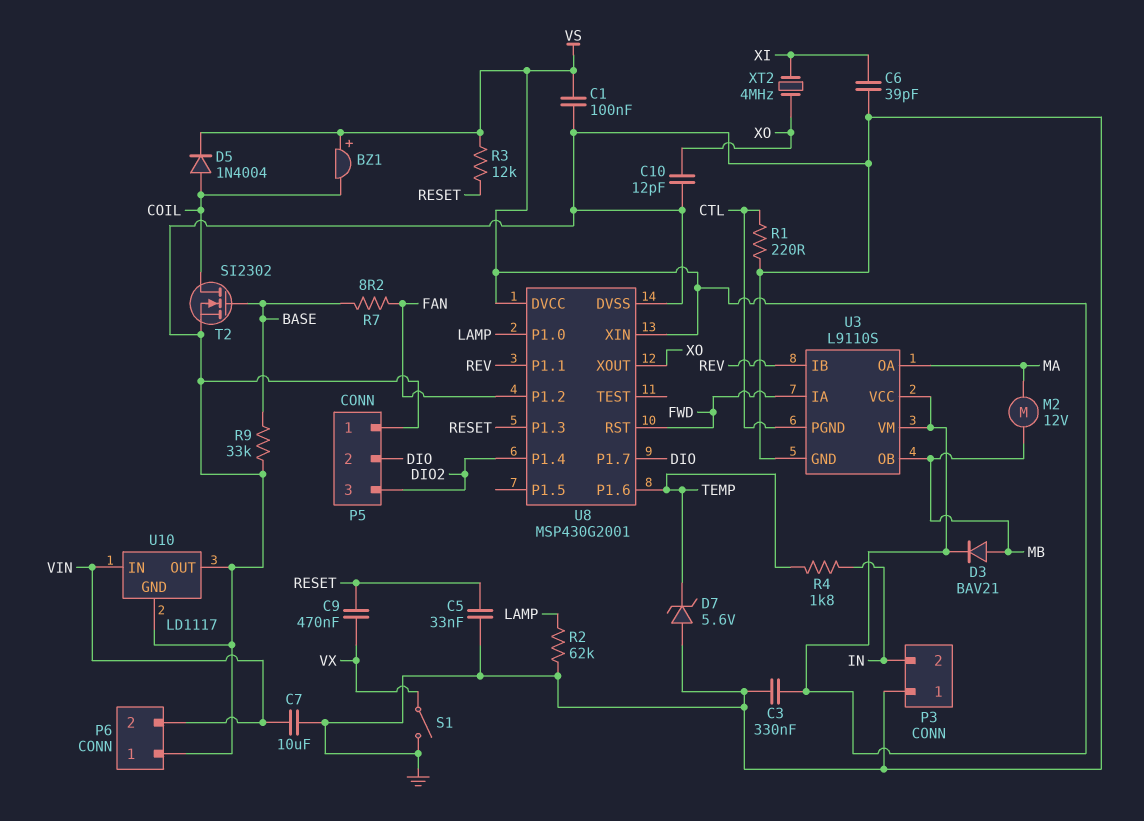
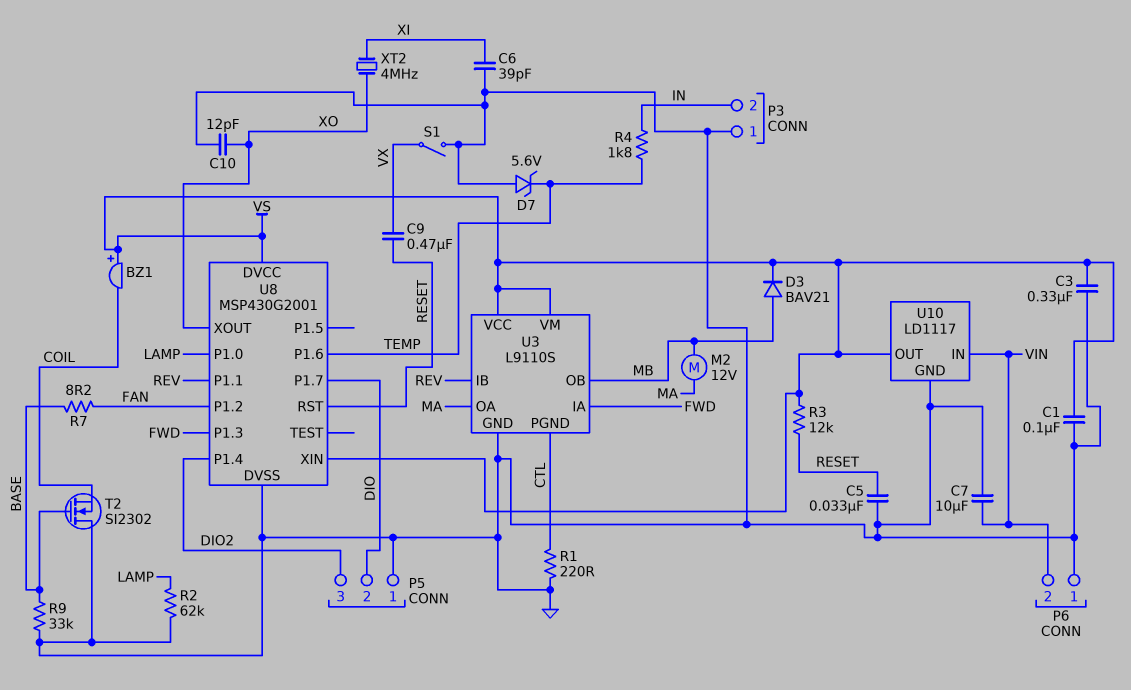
D5: diode 1N4004 (A COIL, K VS) -> none
T2: NMOS SI2302 (G BASE, D COIL, S GND) -> NMOS SI2302 (G BASE, D GND, S COIL)
U8 pin P1.3: RESET -> FWD
U8 pin RST: FWD -> RESET
U10 pin OUT: GND -> VS

